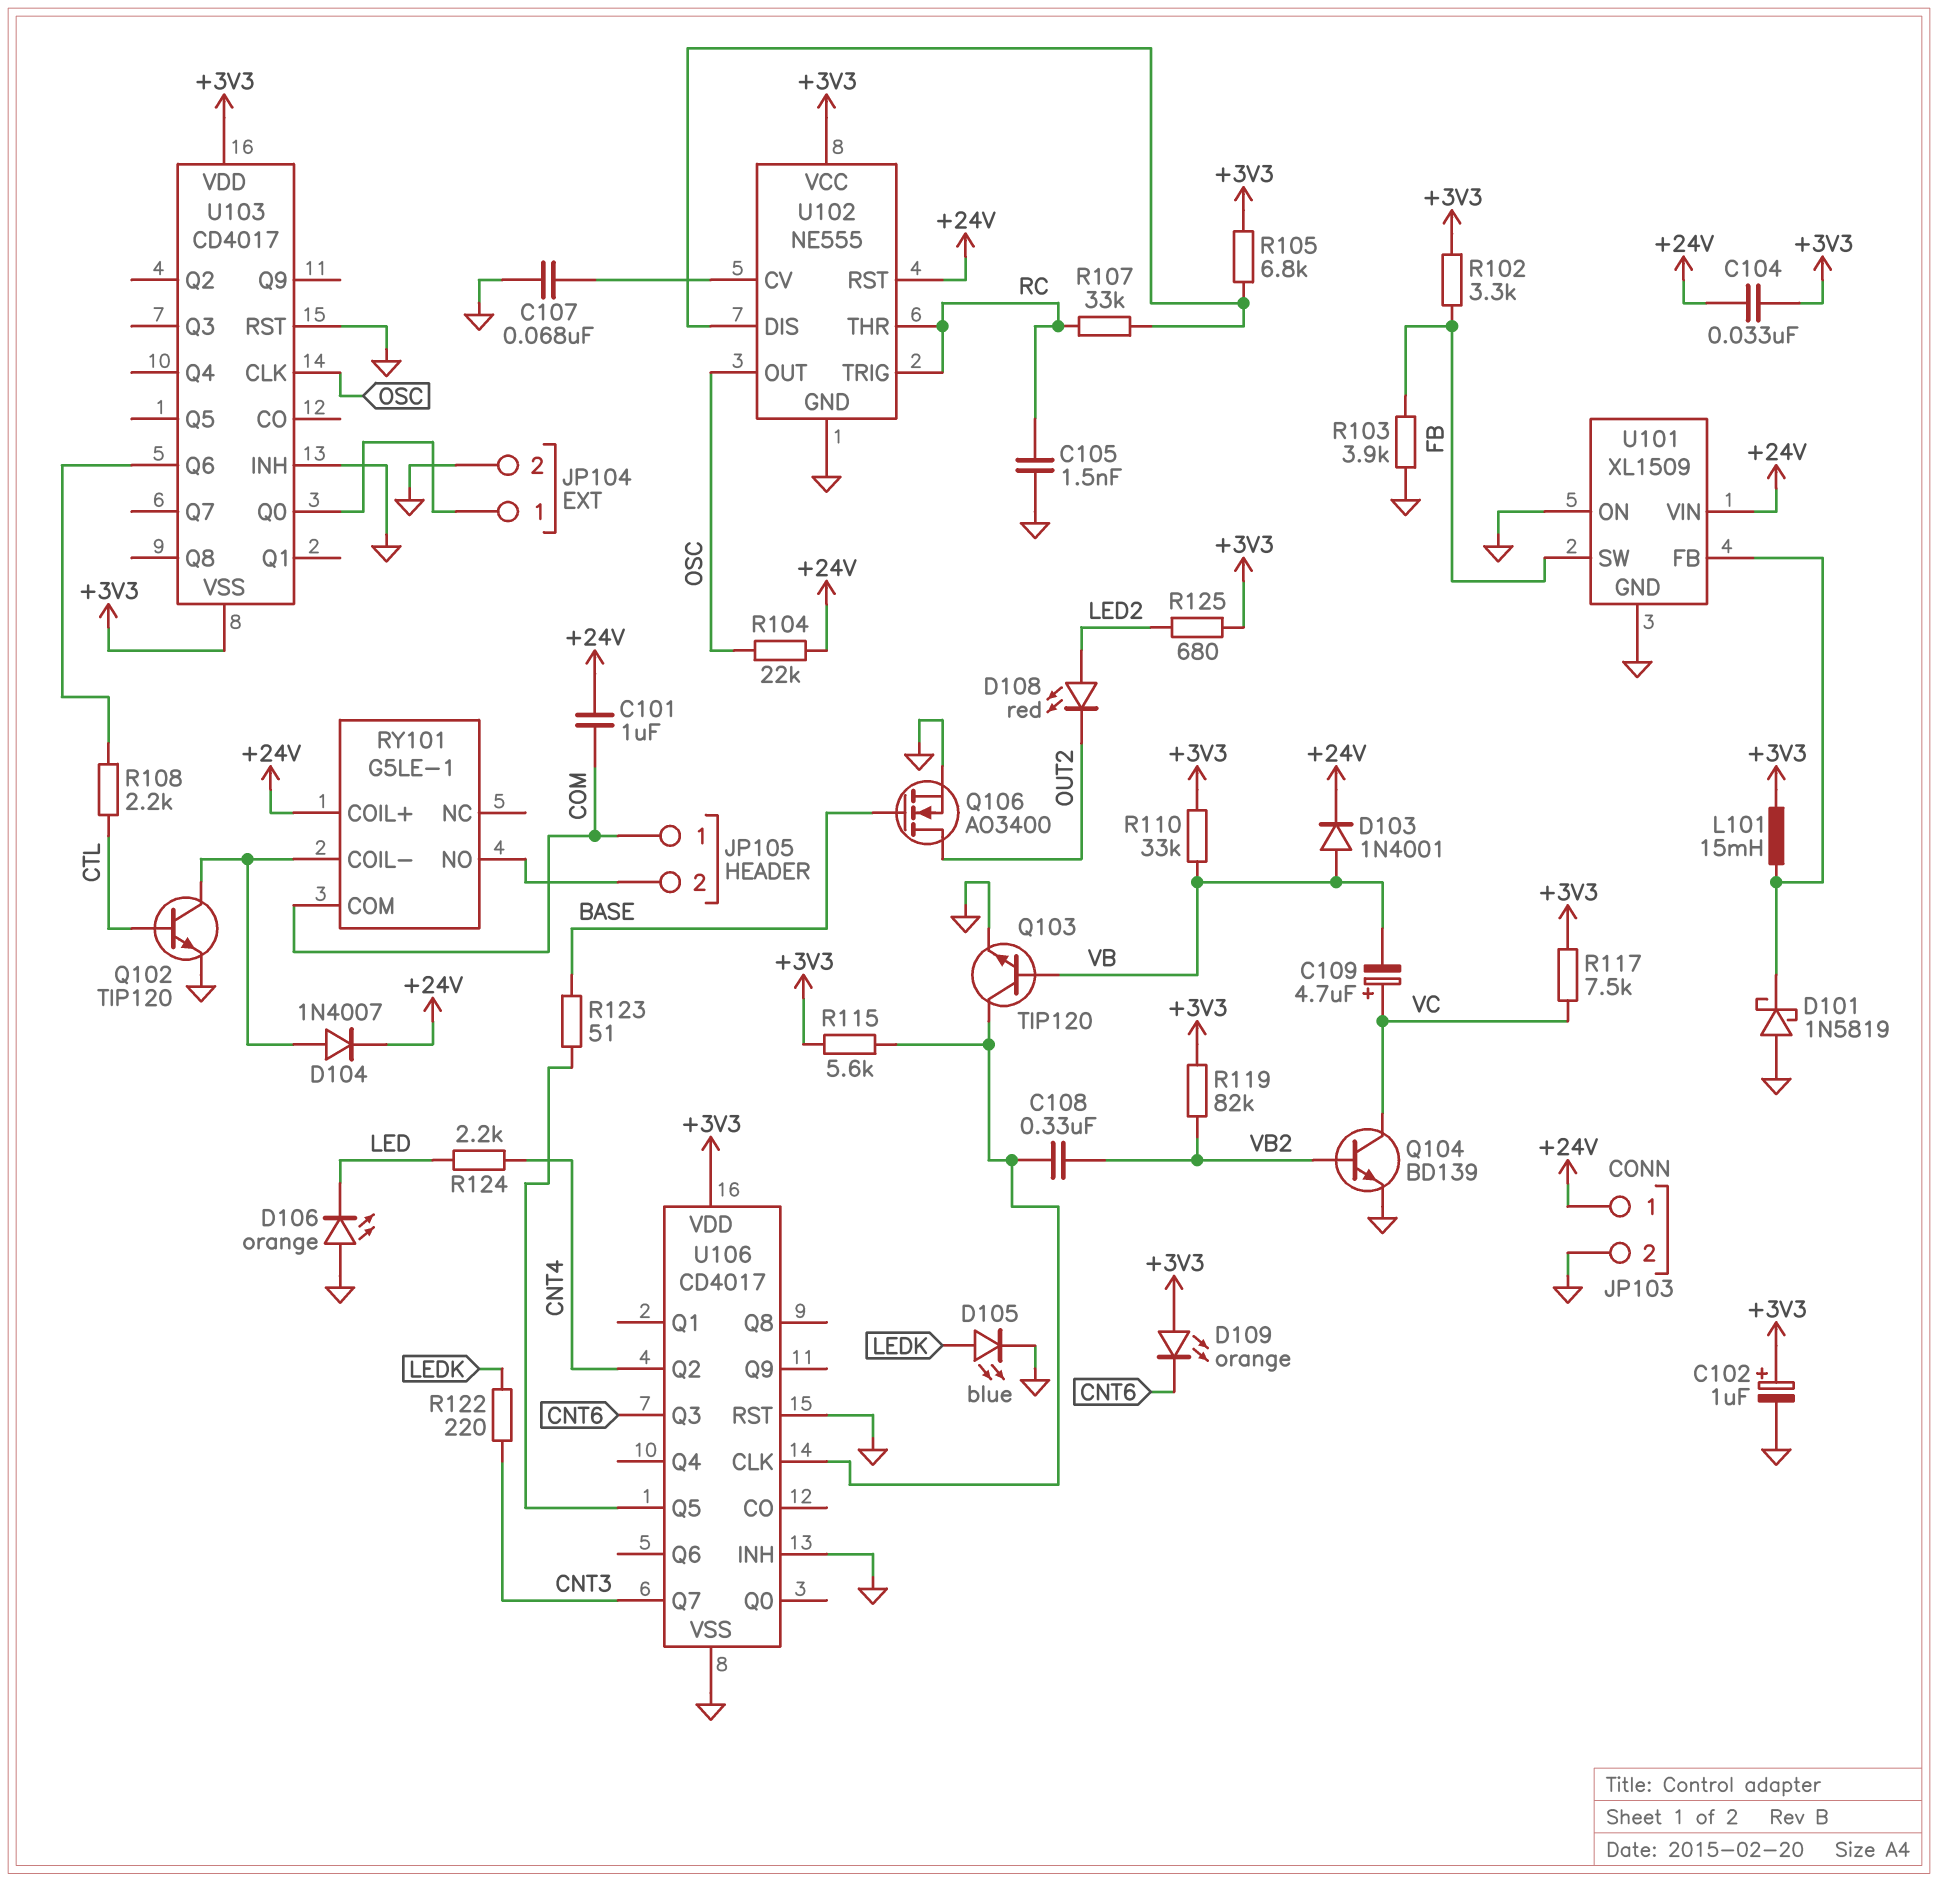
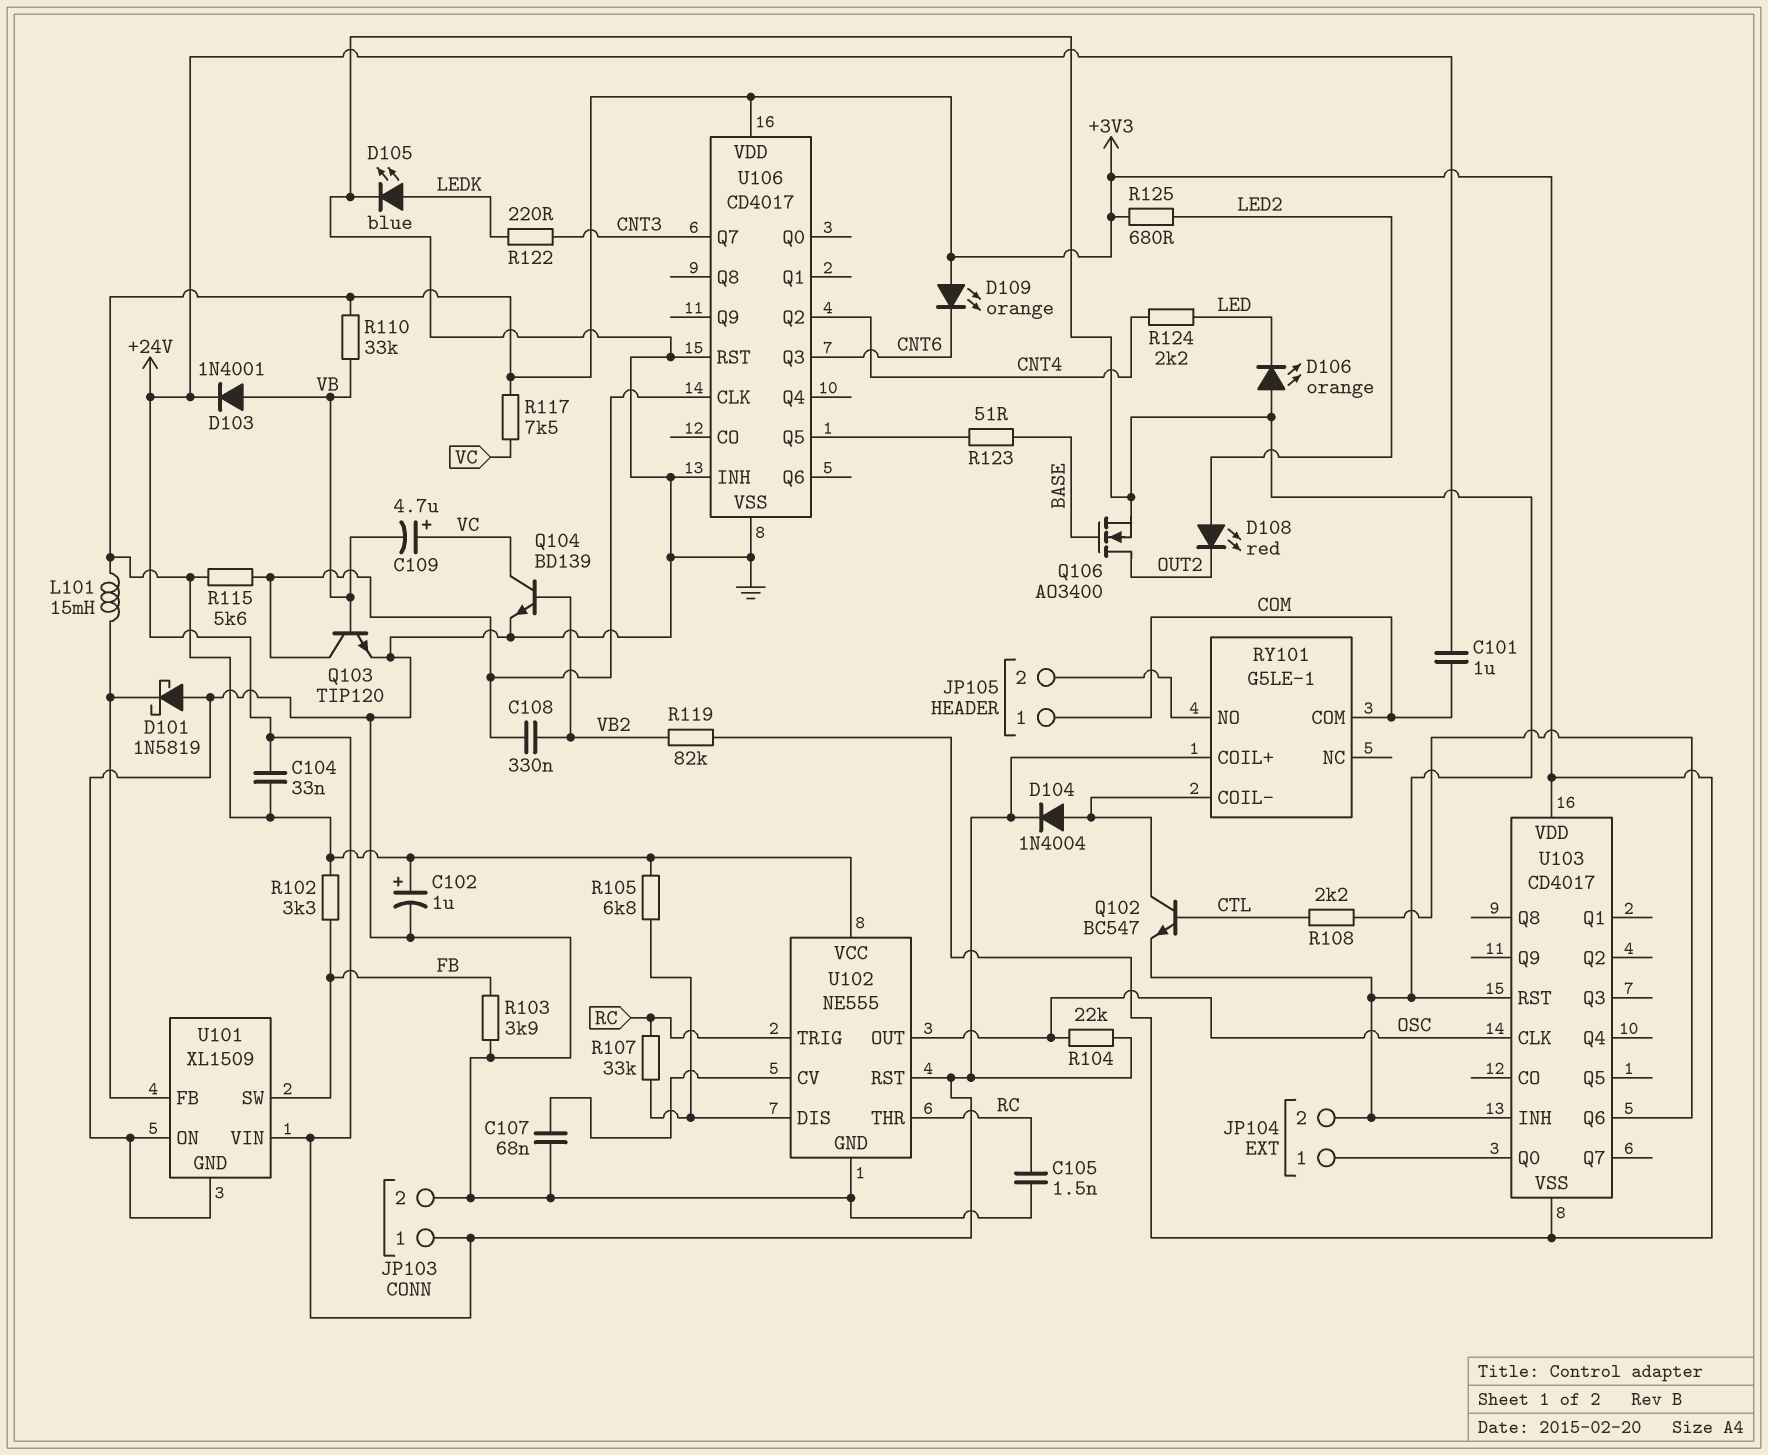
D104: diode 1N4007 (A RY101/COIL-, K +24V) -> diode 1N4004 (A RY101/COIL-, K +24V)
Q102: NPN TIP120 (B CTL, C RY101/COIL-, E GND) -> NPN BC547 (B CTL, C RY101/COIL-, E GND)

